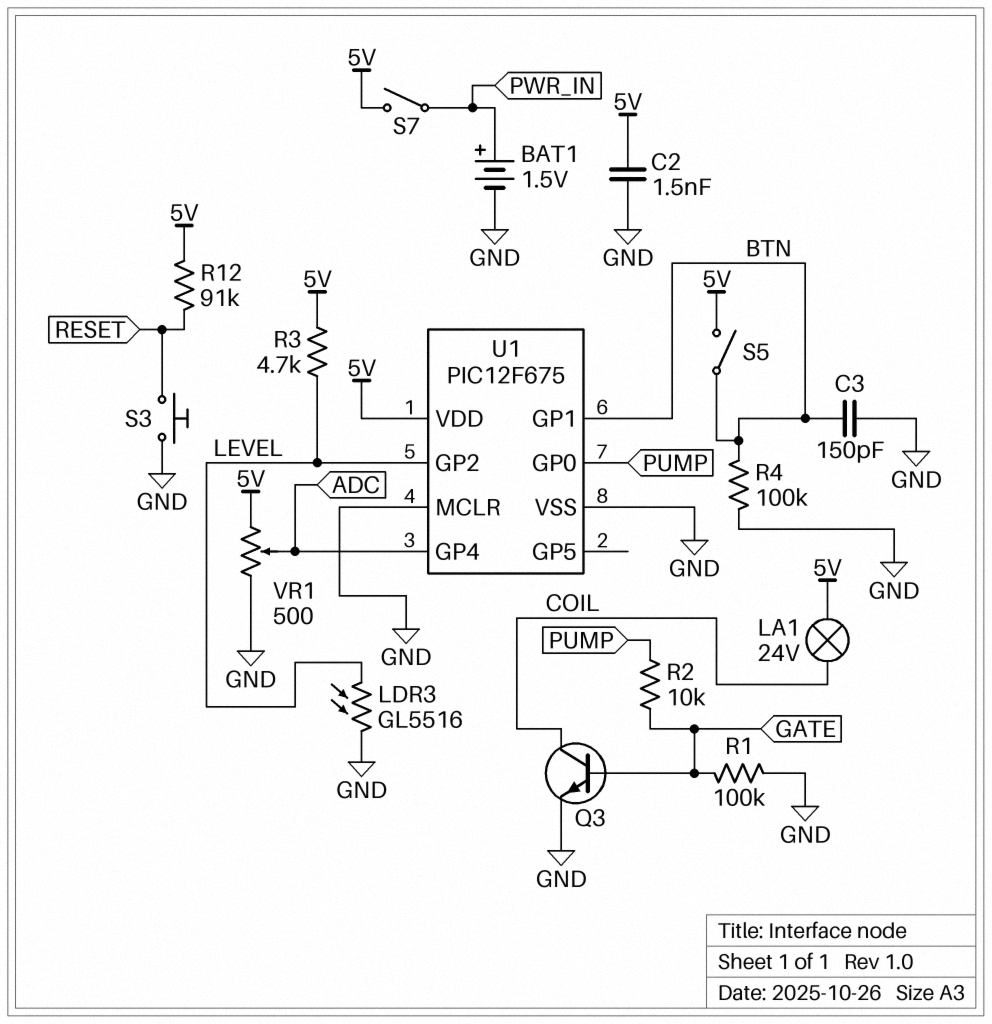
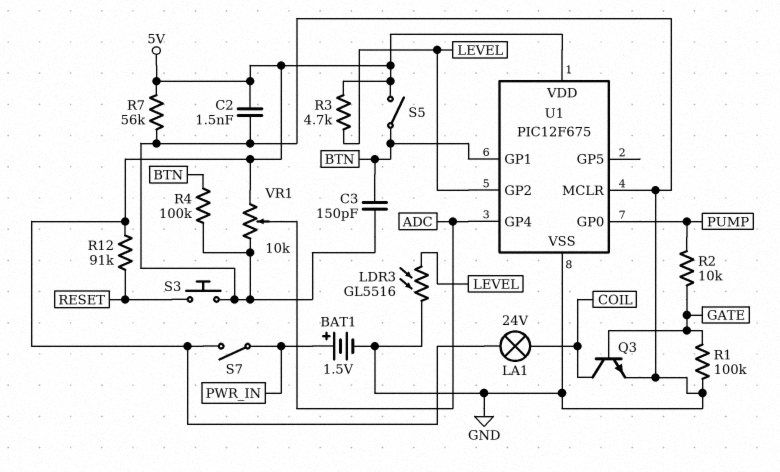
R7: none -> 56k (5V, GND)
VR1: 500 (5V, GND, wiper ADC) -> 10k (5V, GND, wiper ADC)

